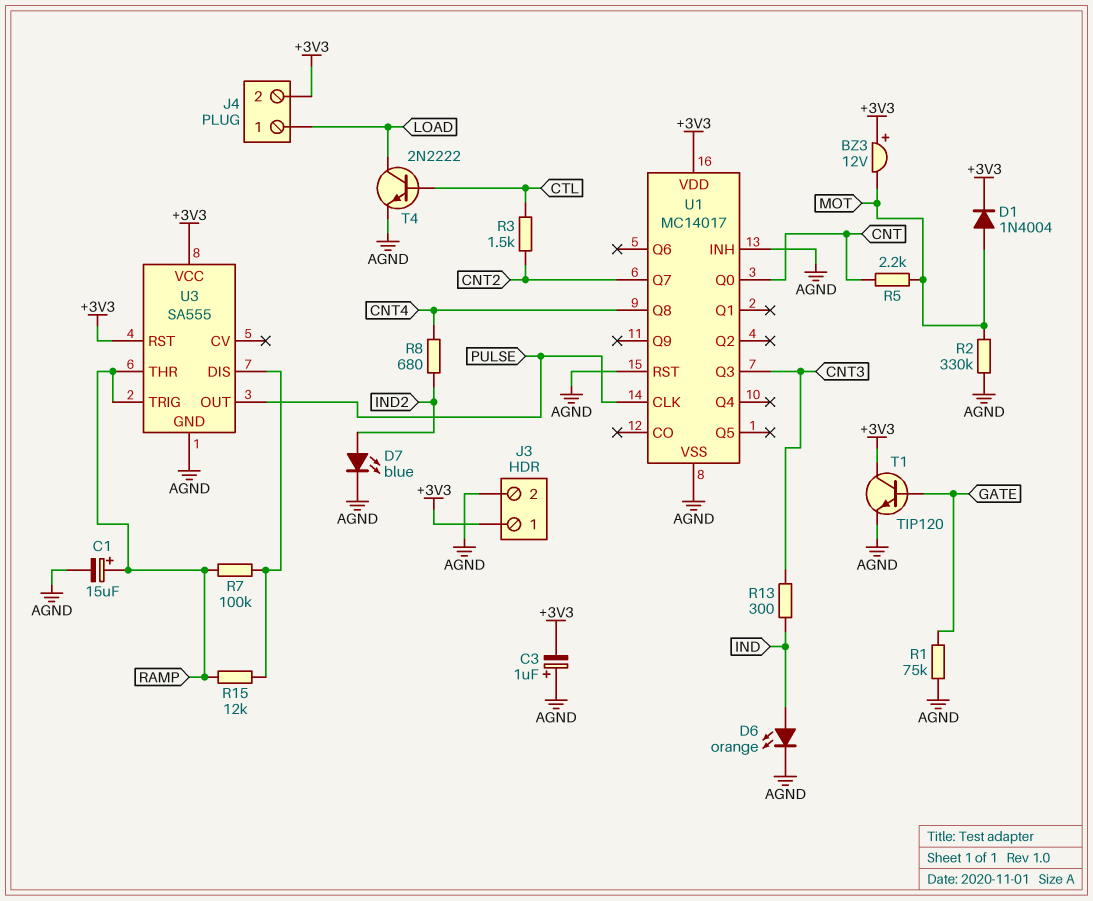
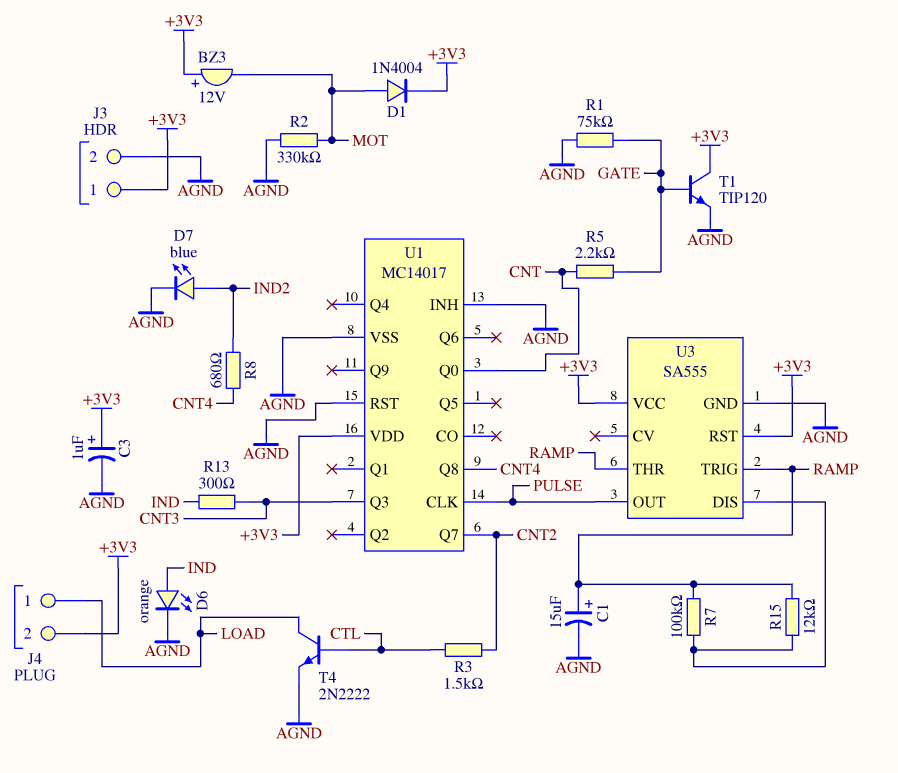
C3: 1uF (plus AGND, minus +3V3) -> 1uF (plus +3V3, minus AGND)
R5: 2.2k (CNT, MOT) -> 2.2k (CNT, GATE)

